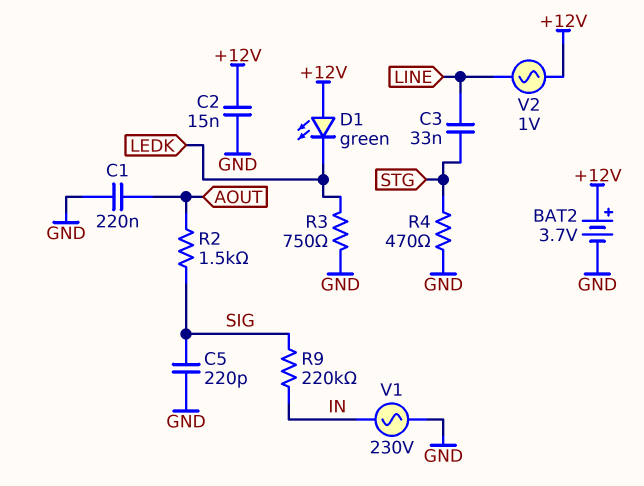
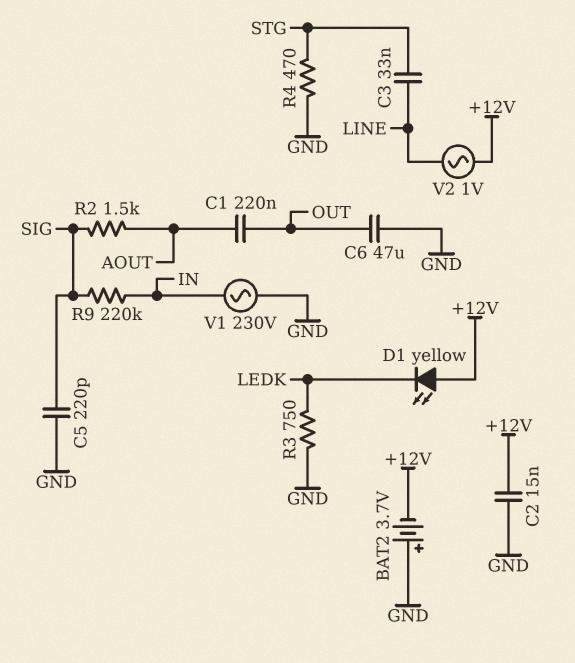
BAT2: 3.7V (plus +12V, minus GND) -> 3.7V (plus GND, minus +12V)
C1: 220nF (AOUT, GND) -> 220nF (AOUT, OUT)
C6: none -> 47uF (GND, OUT)
D1: LED green (A +12V, K LEDK) -> LED yellow (A +12V, K LEDK)

